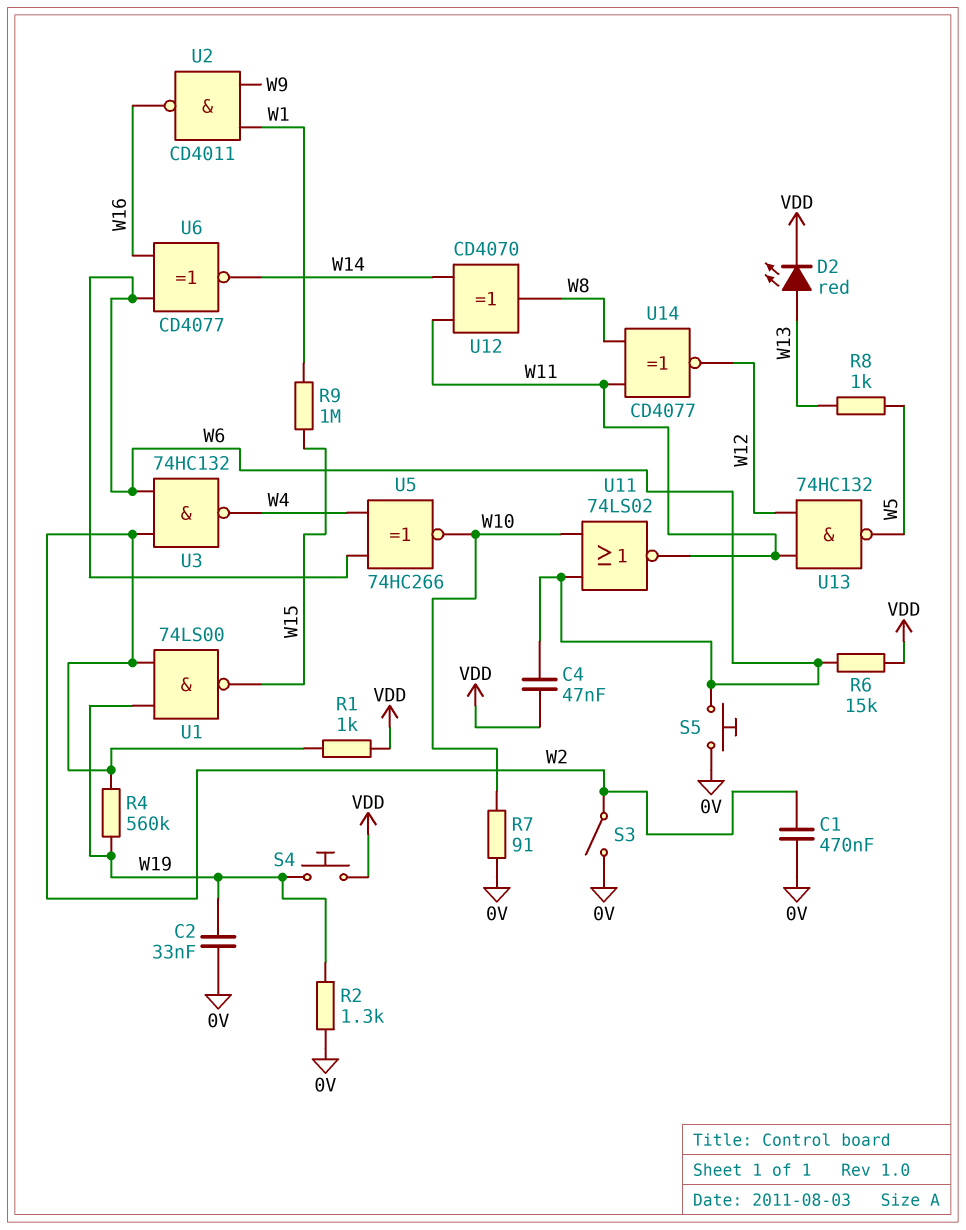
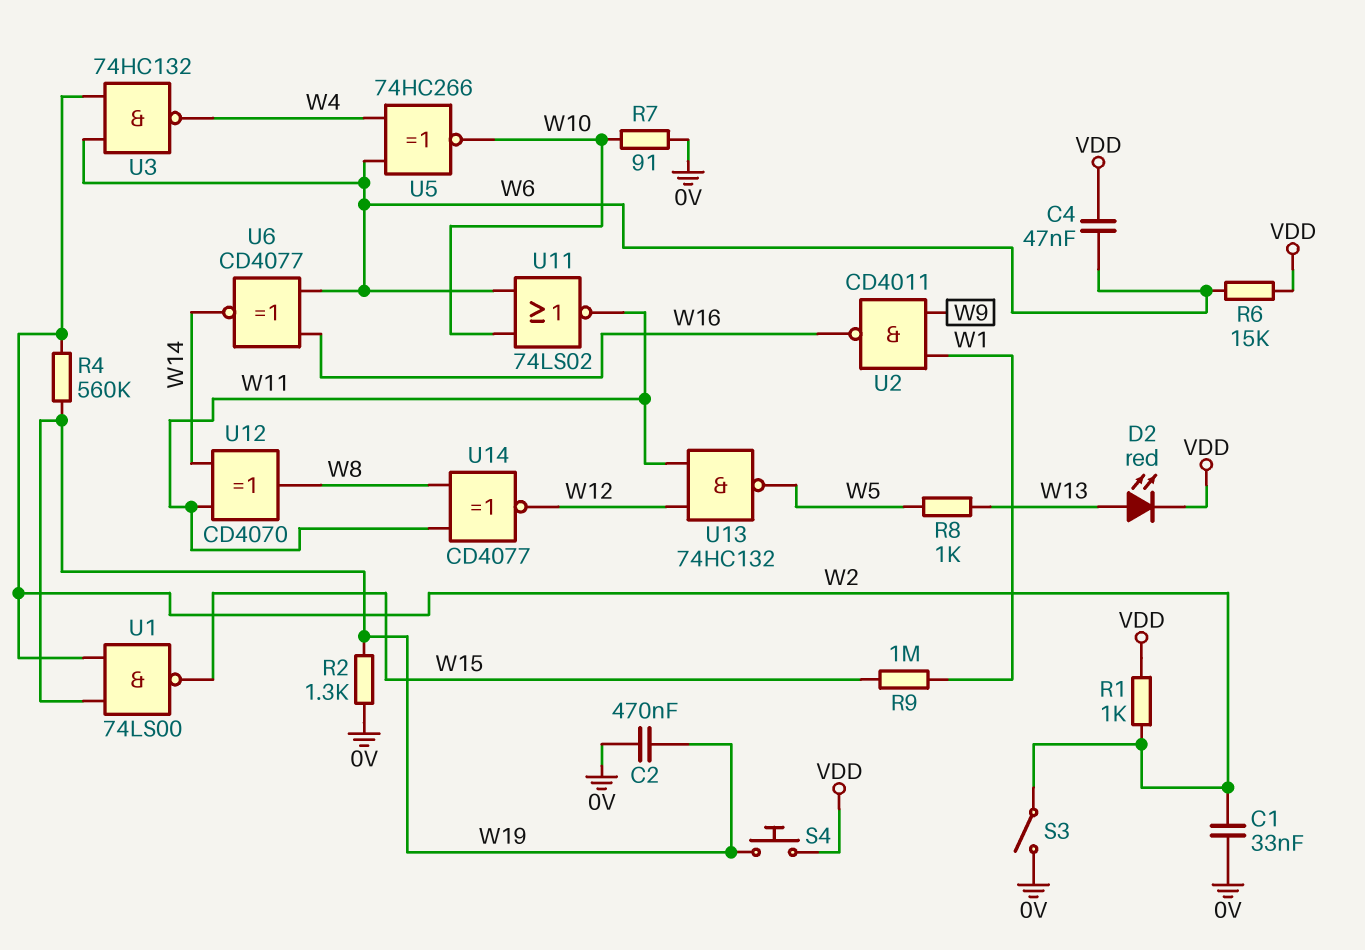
C1: 470nF (0V, W2) -> 33nF (0V, W2)
C2: 33nF (0V, W19) -> 470nF (0V, W19)
S5: button (0V, W6) -> none

